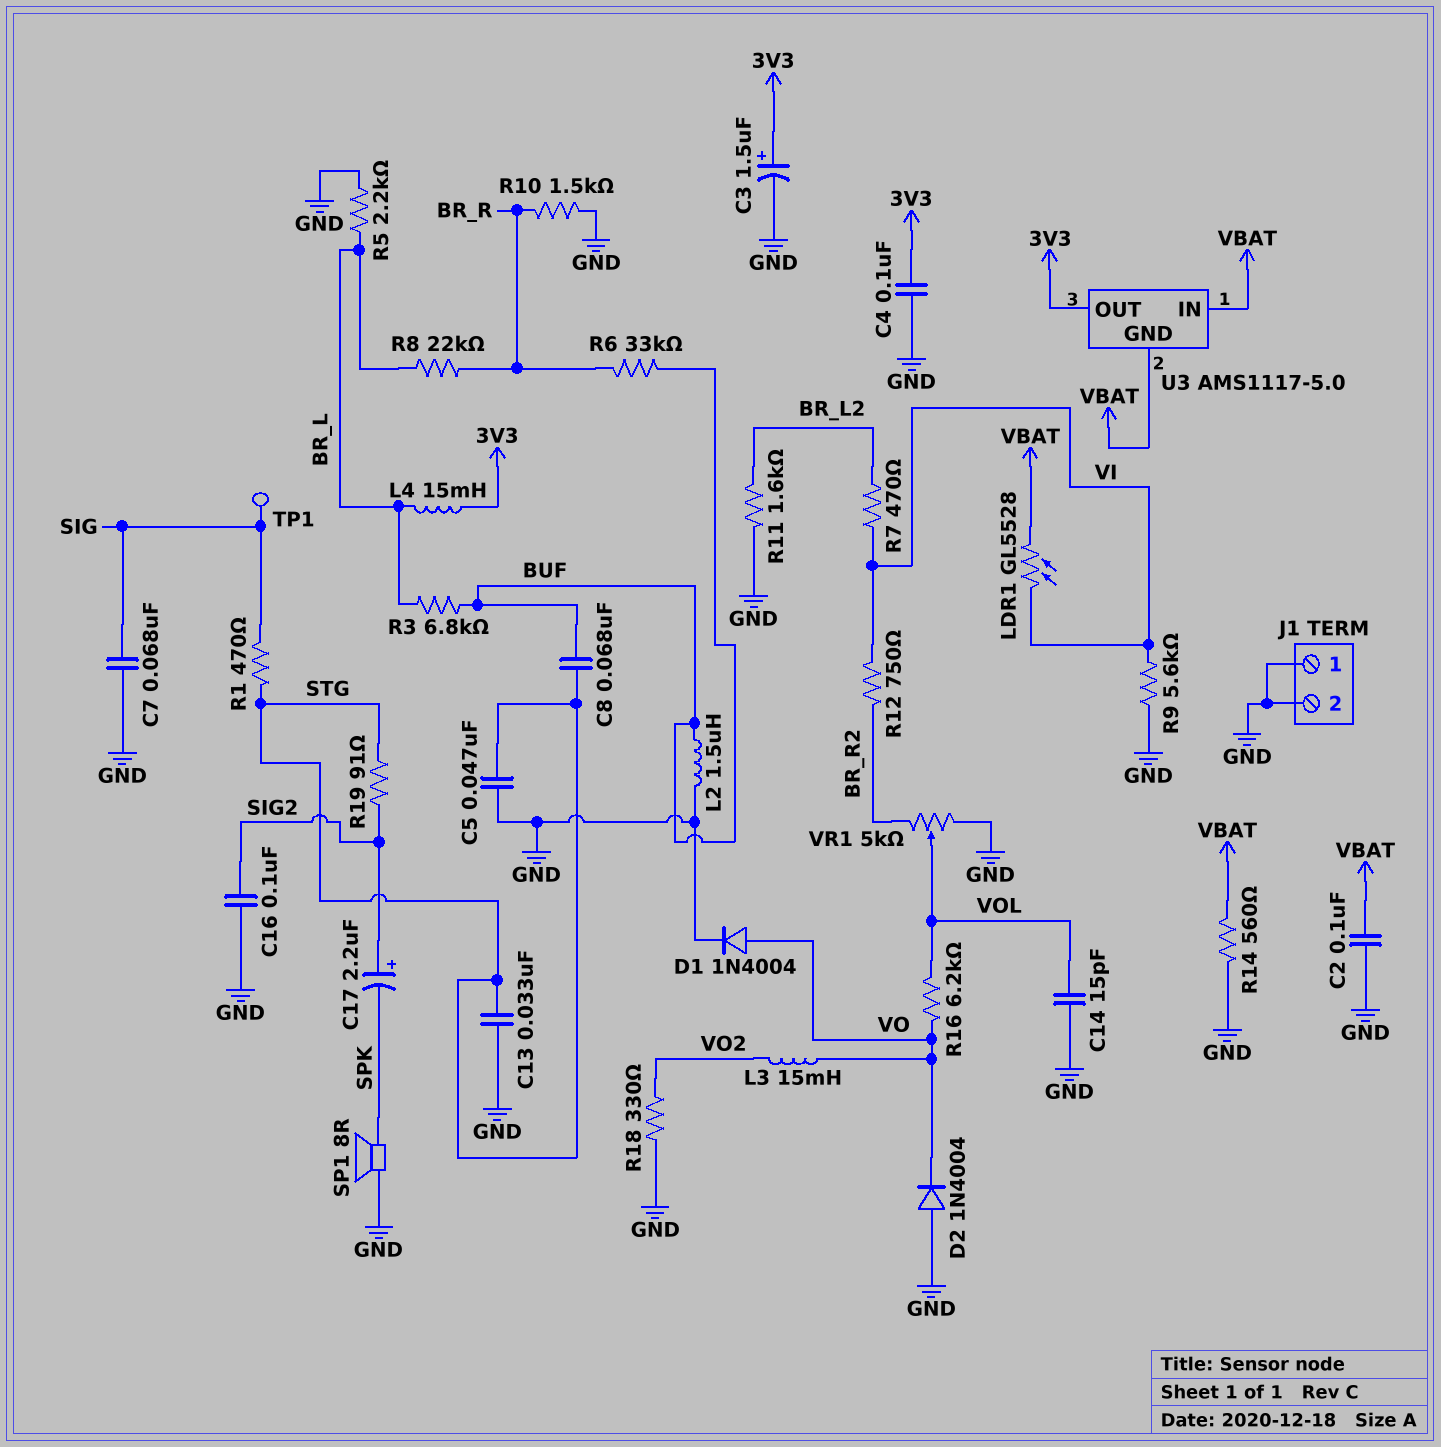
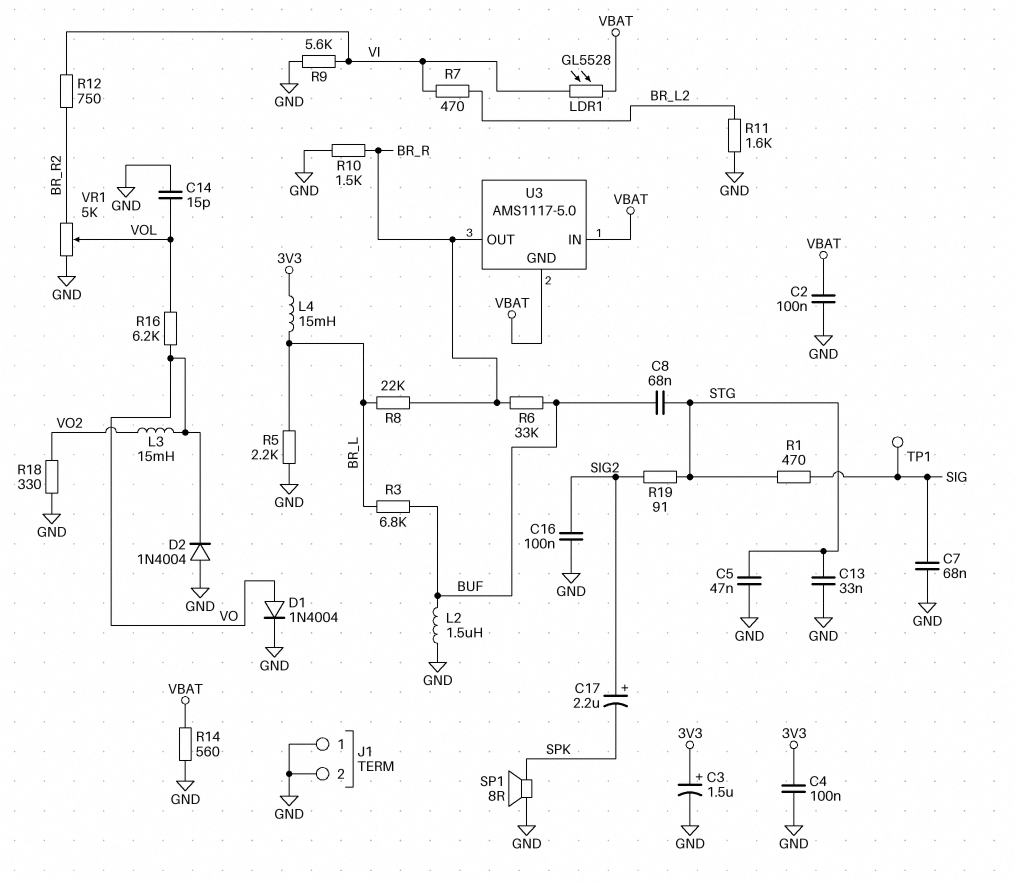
U3 pin OUT: 3V3 -> BR_R

